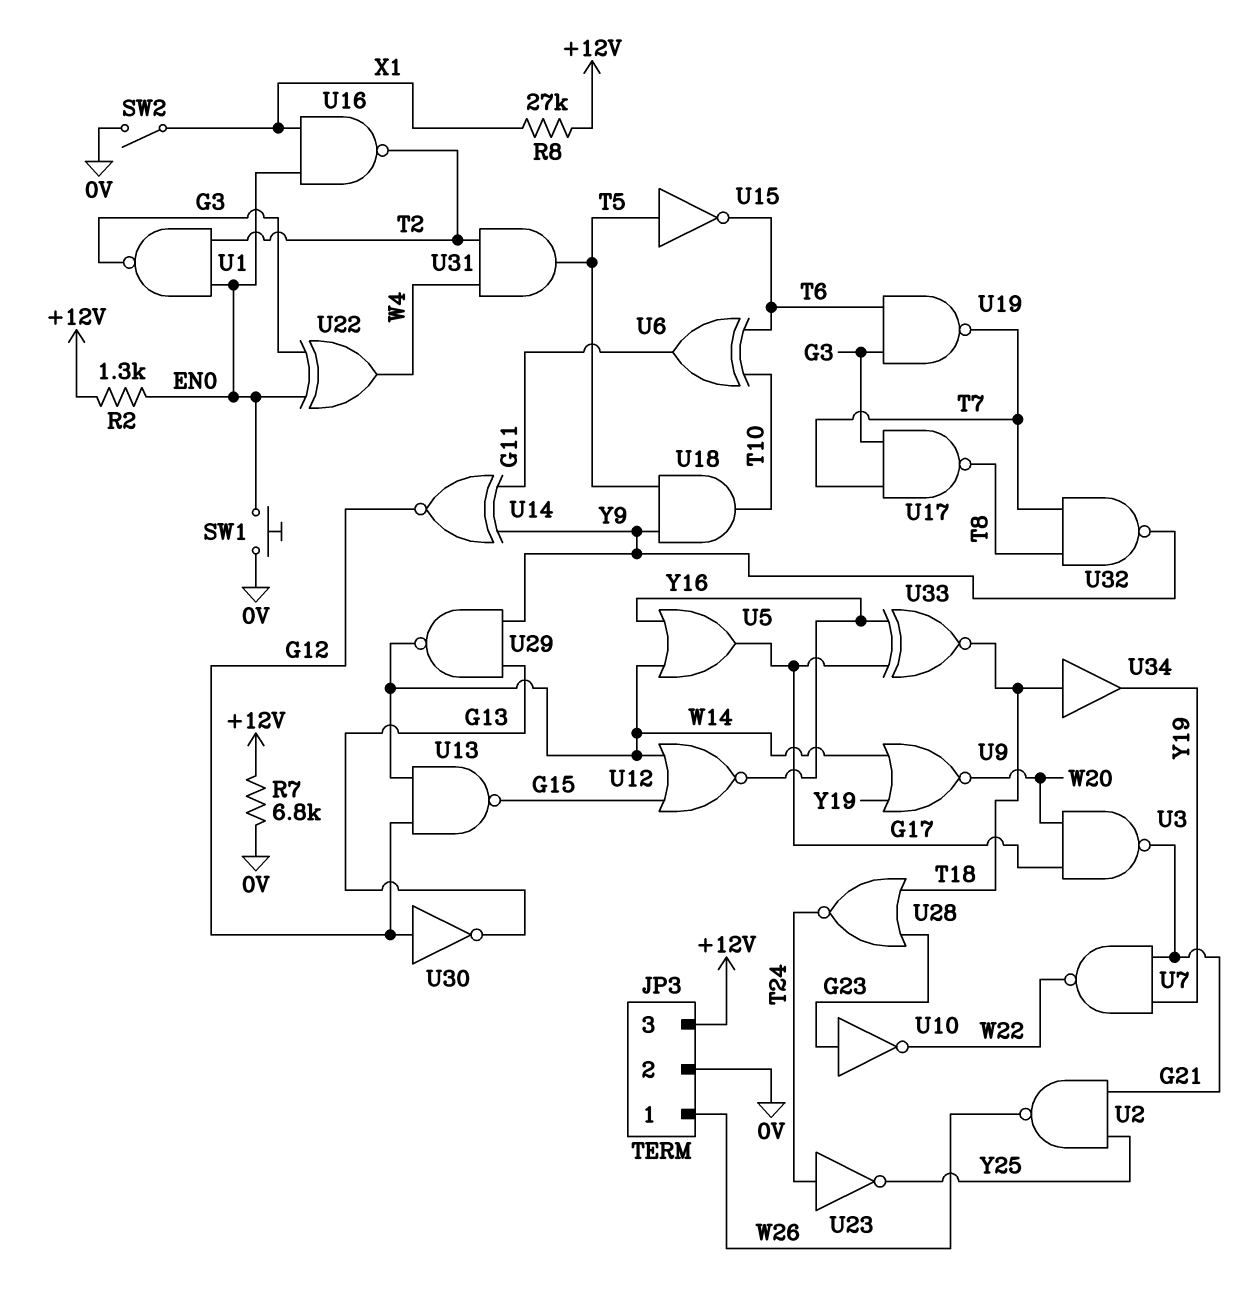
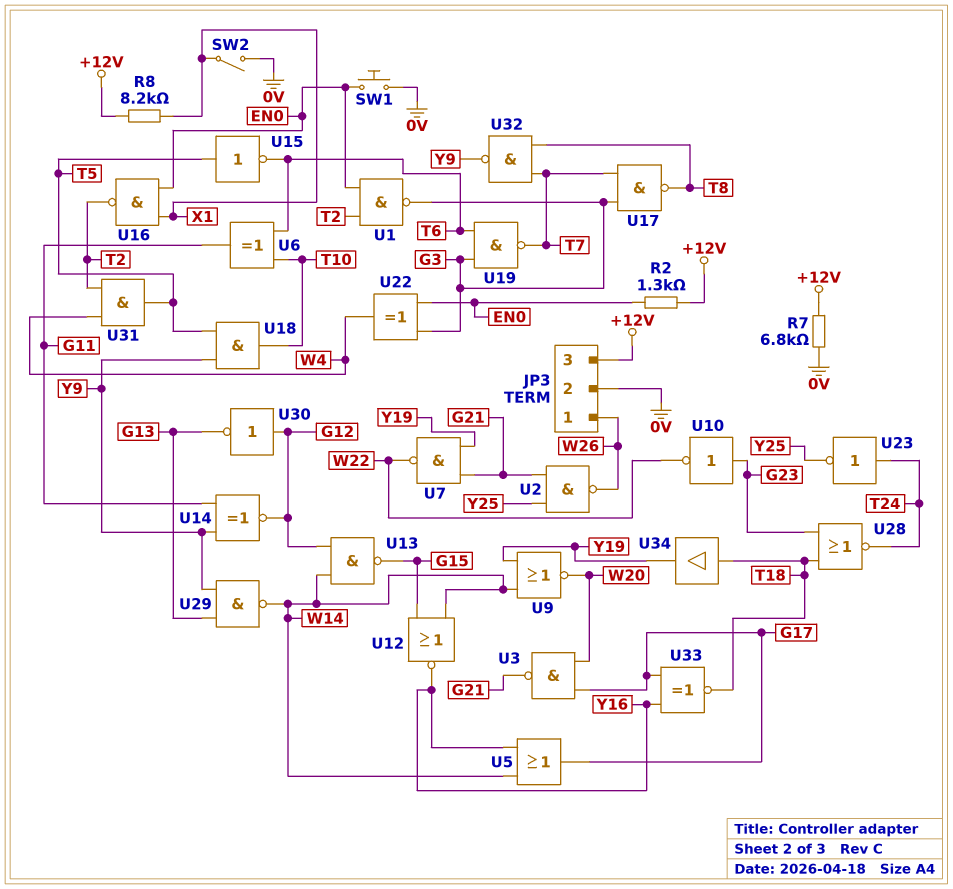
R8: 27k (+12V, X1) -> 8.2k (+12V, X1)

